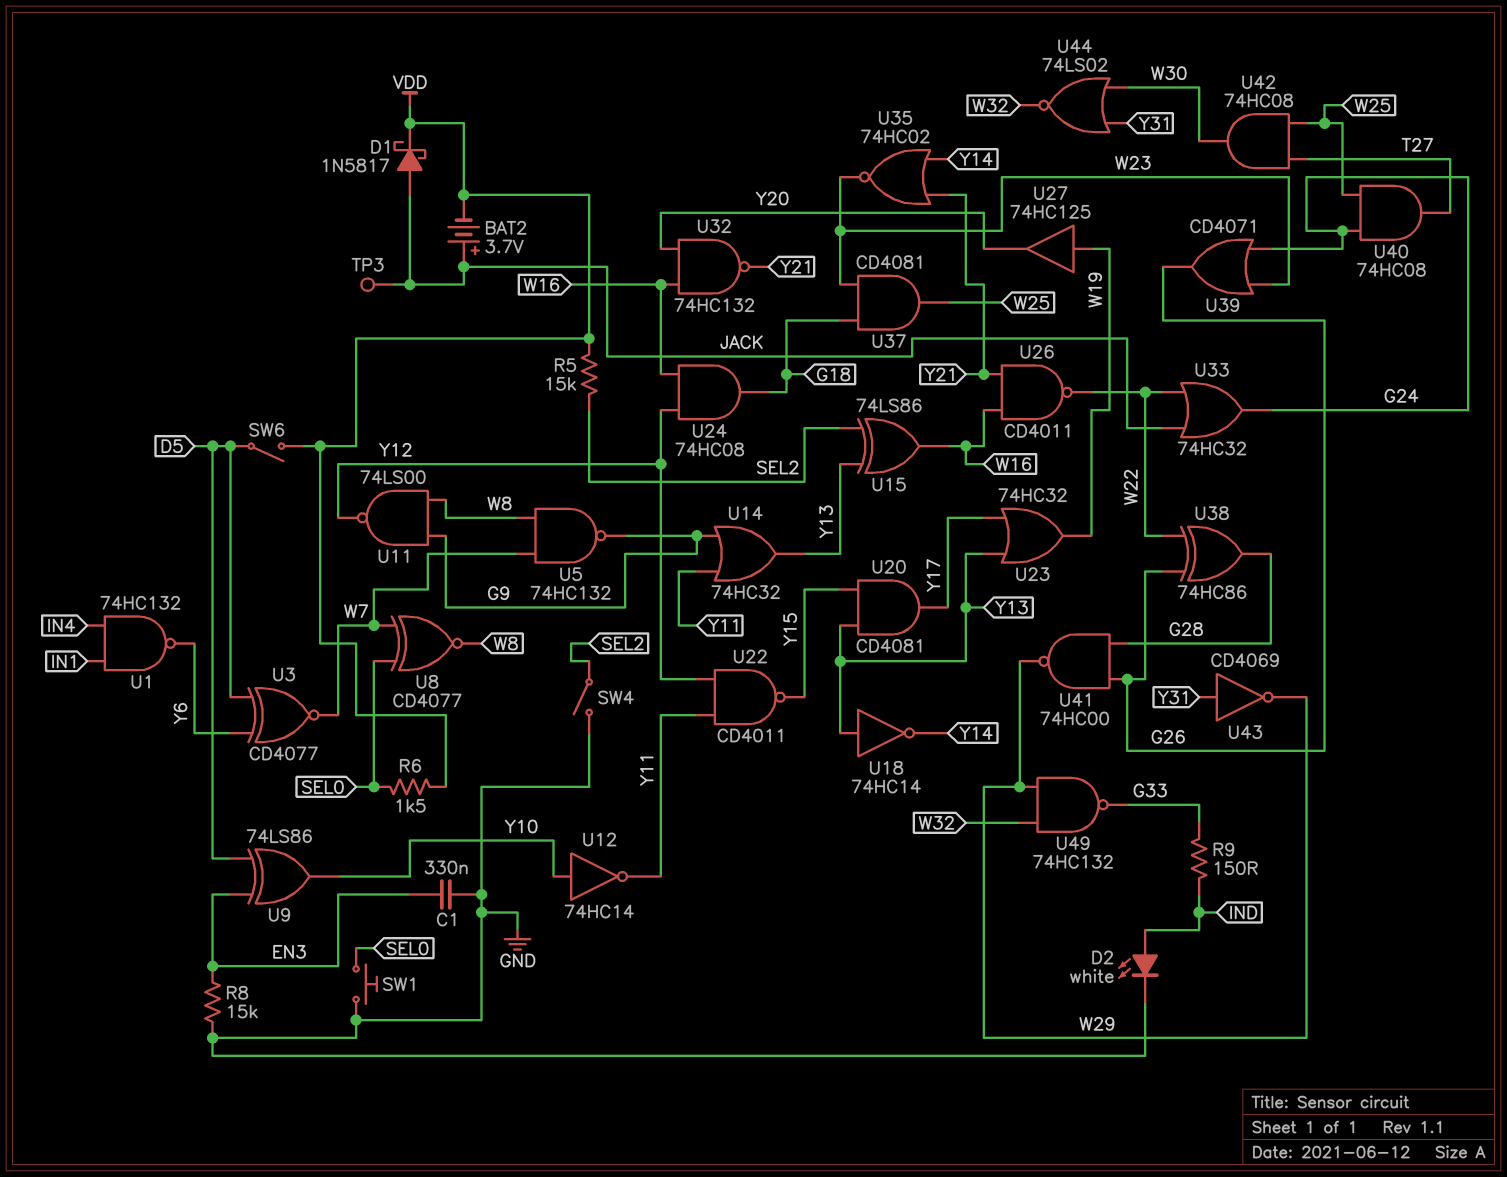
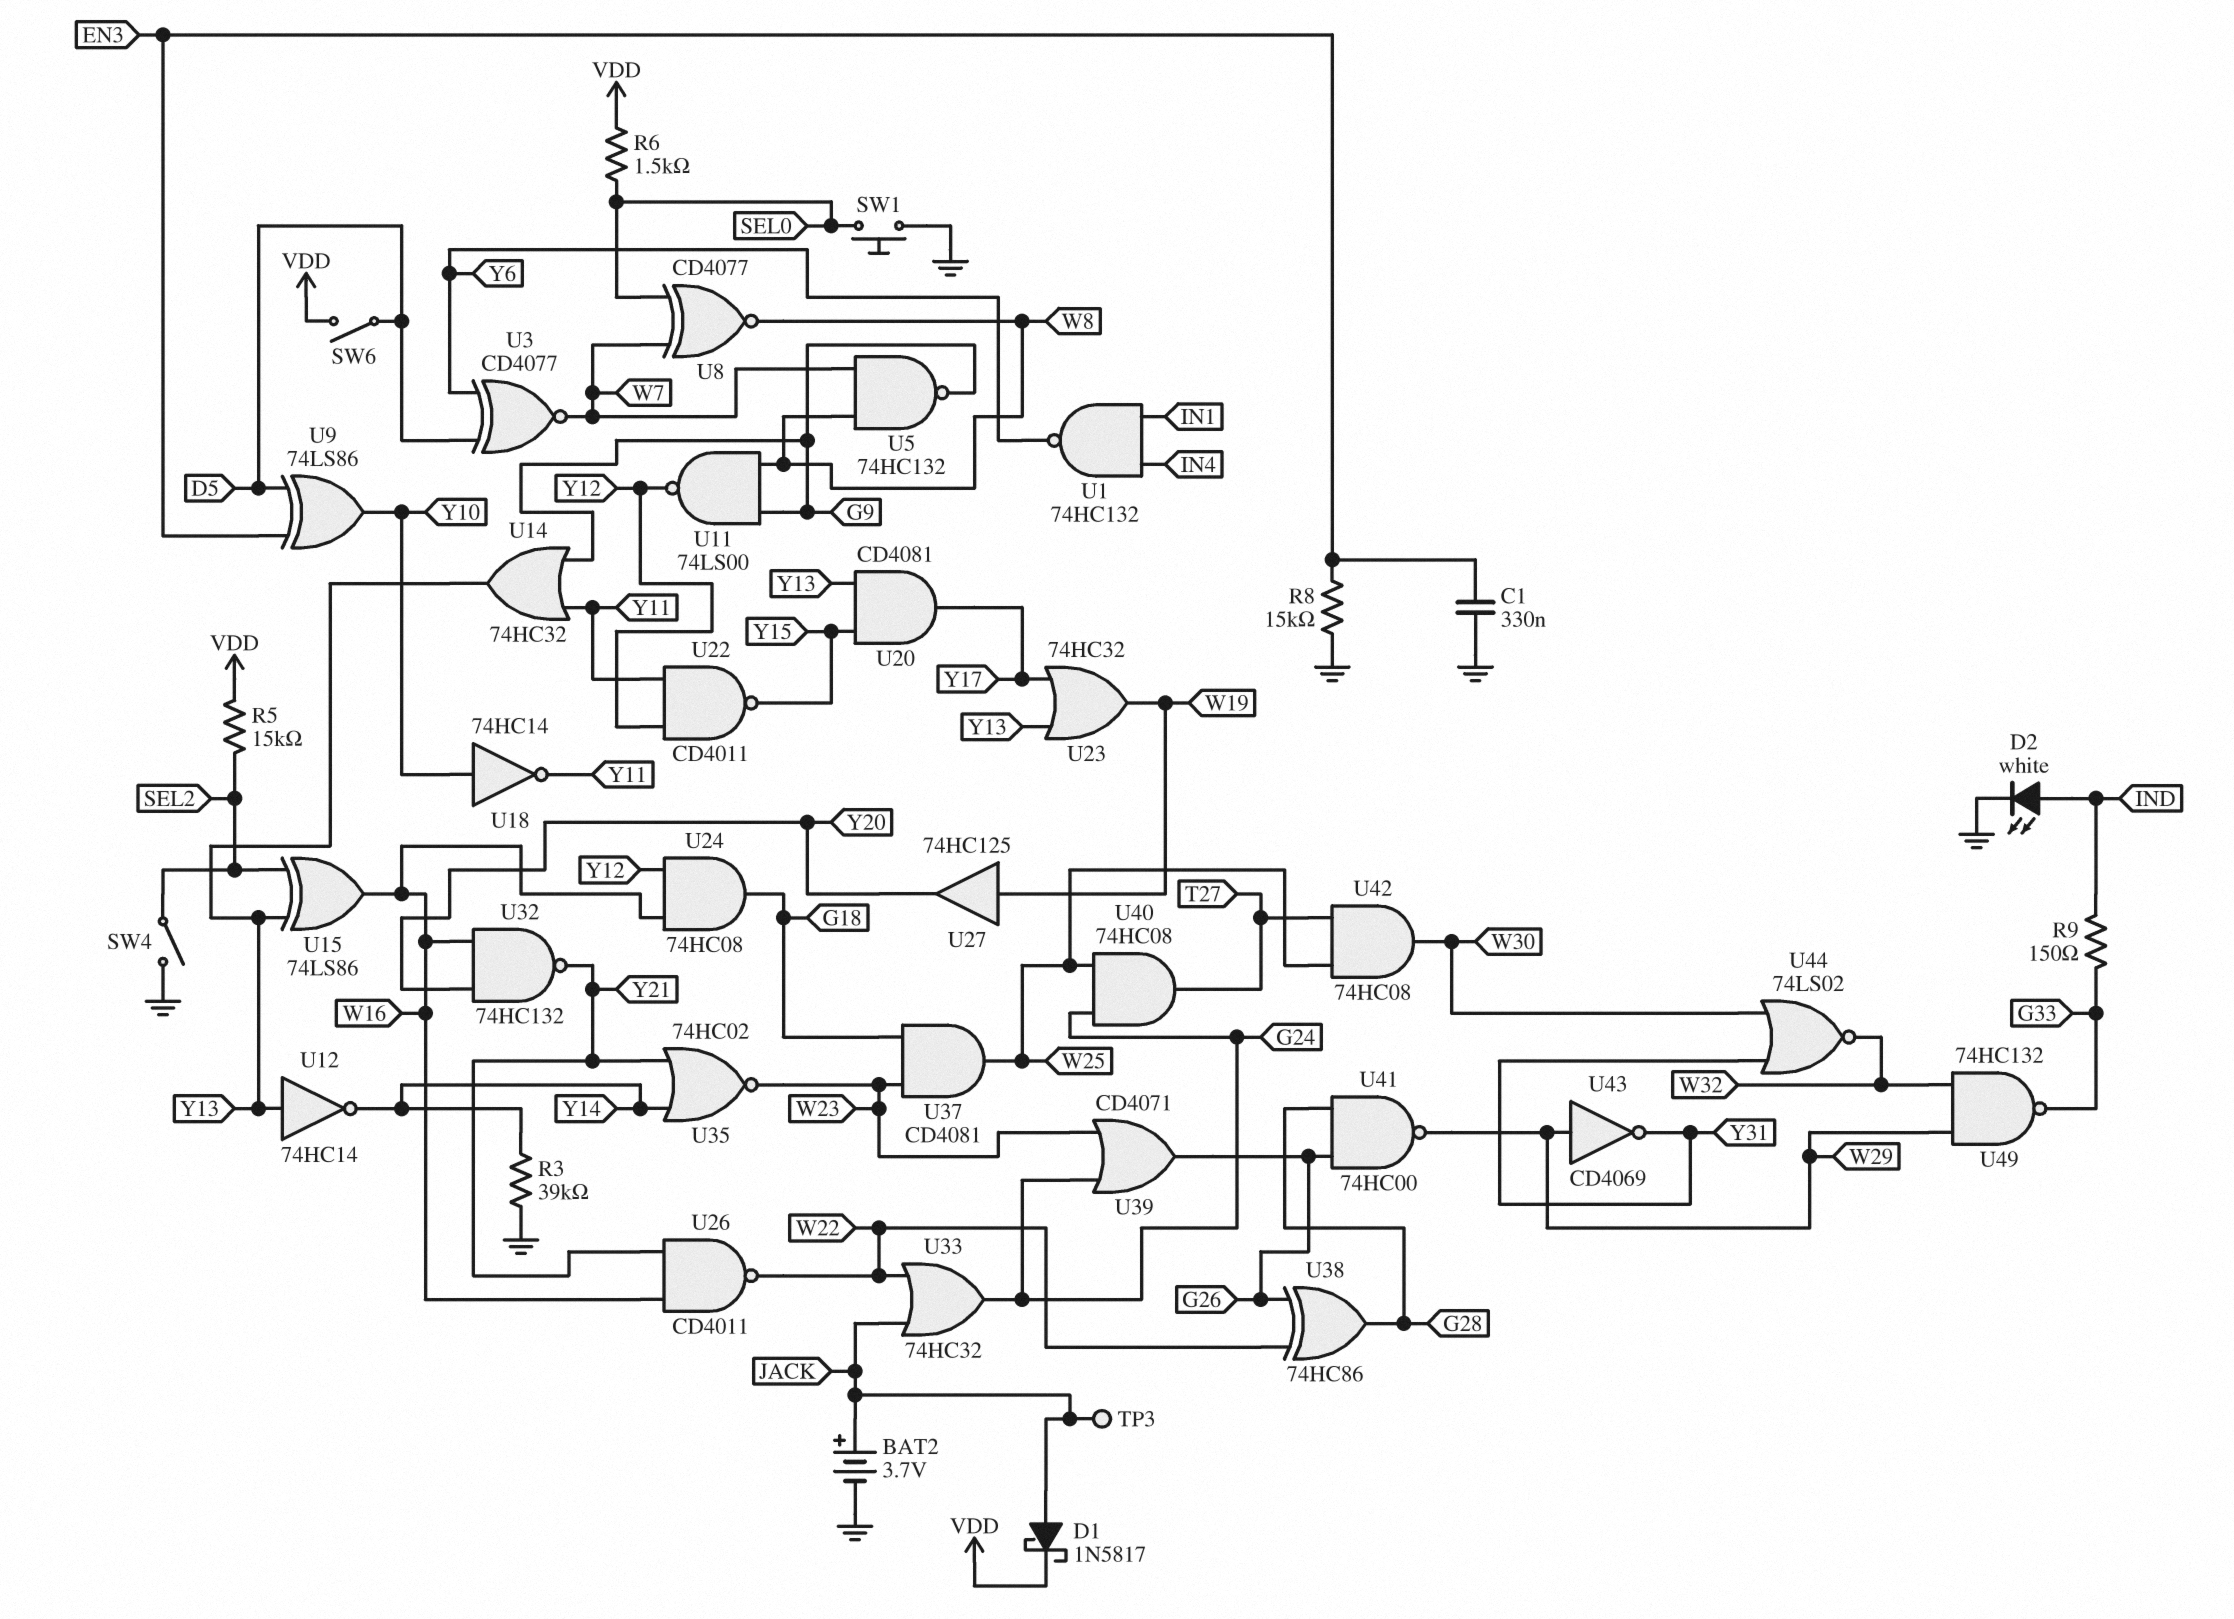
BAT2: 3.7V (plus JACK, minus VDD) -> 3.7V (plus JACK, minus GND)
R3: none -> 39k (GND, Y14)
U12: NOT 74HC14 (in Y10, out Y11) -> NOT 74HC14 (in Y13, out Y14)
U18: NOT 74HC14 (in Y13, out Y14) -> NOT 74HC14 (in Y10, out Y11)
U43: NOT CD4069 (in Y31, out W29) -> NOT CD4069 (in W29, out Y31)

